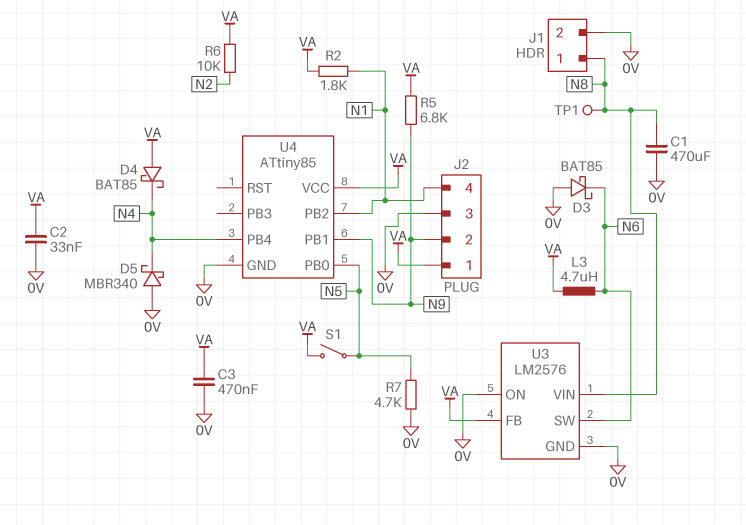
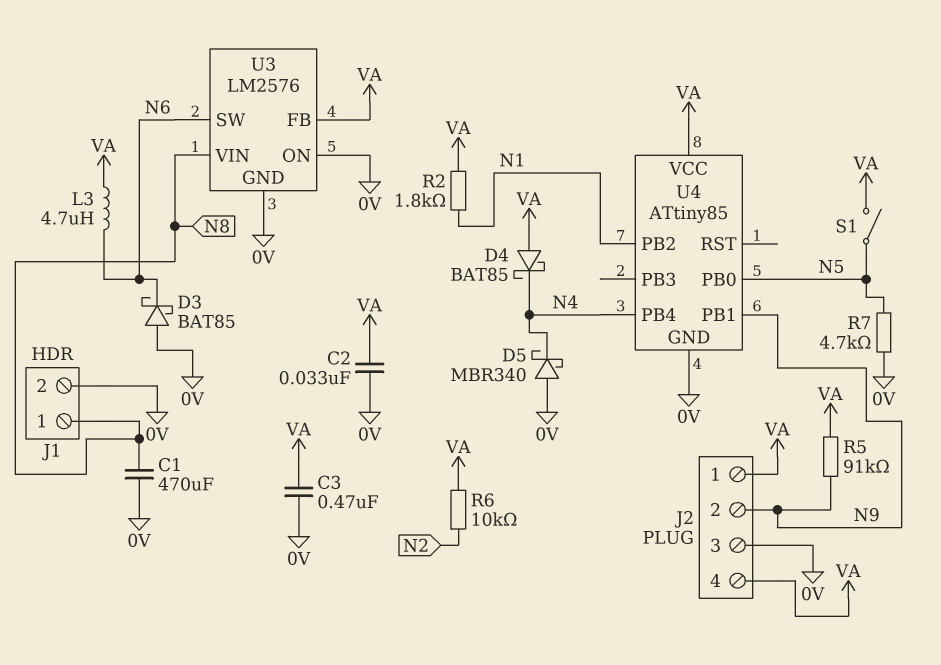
J2 pin 4: N1 -> VA
R5: 6.8k (N9, VA) -> 91k (N9, VA)
TP1: test point (N8) -> none

